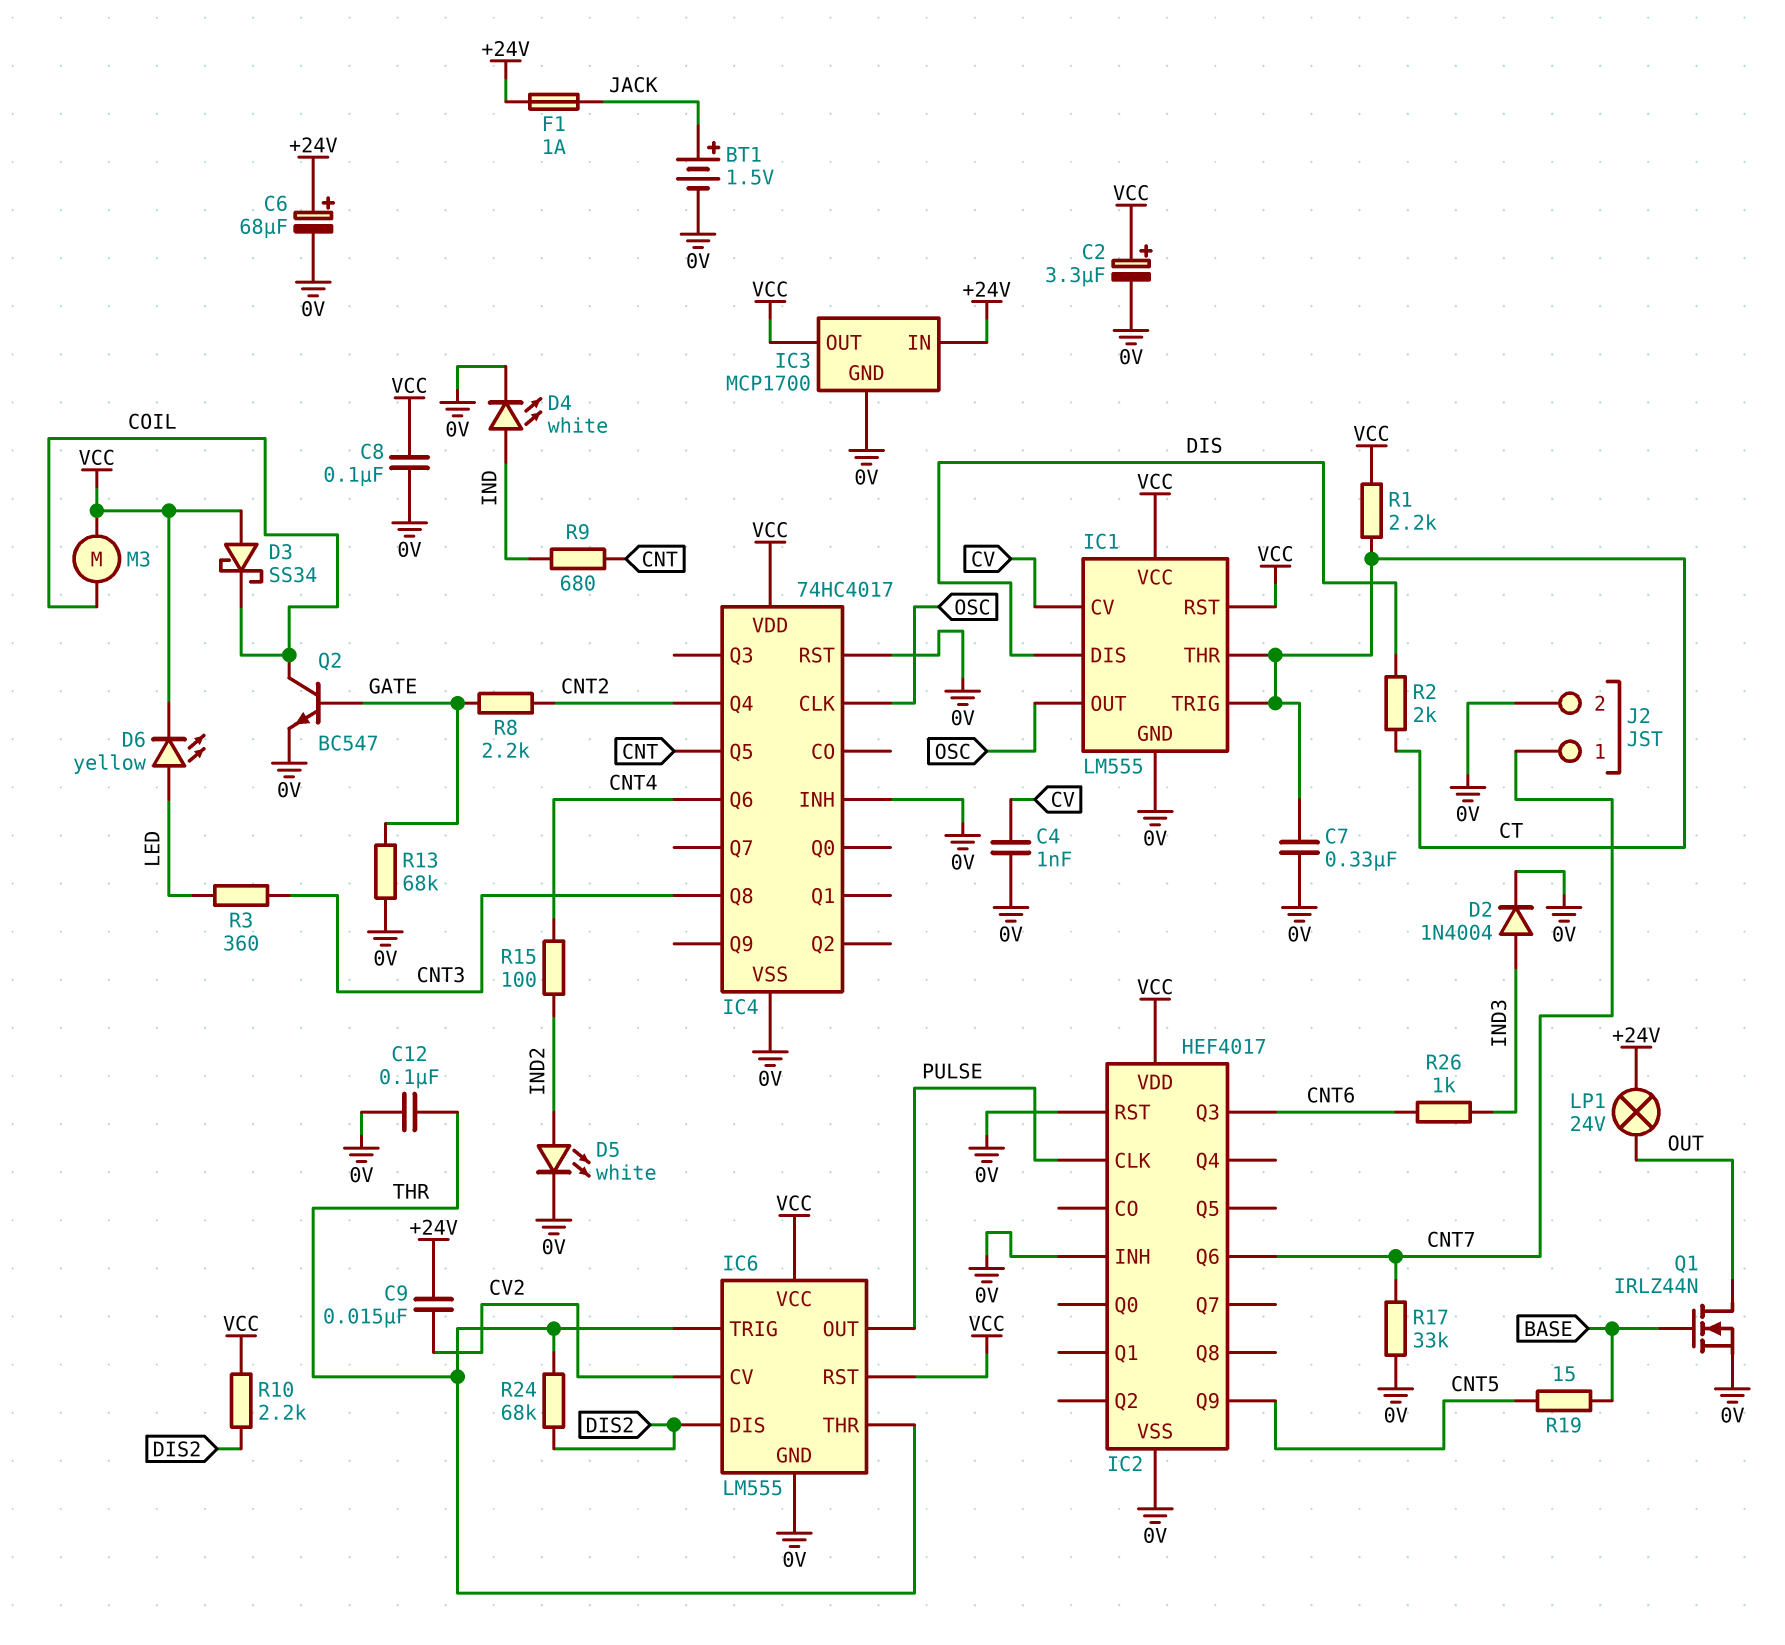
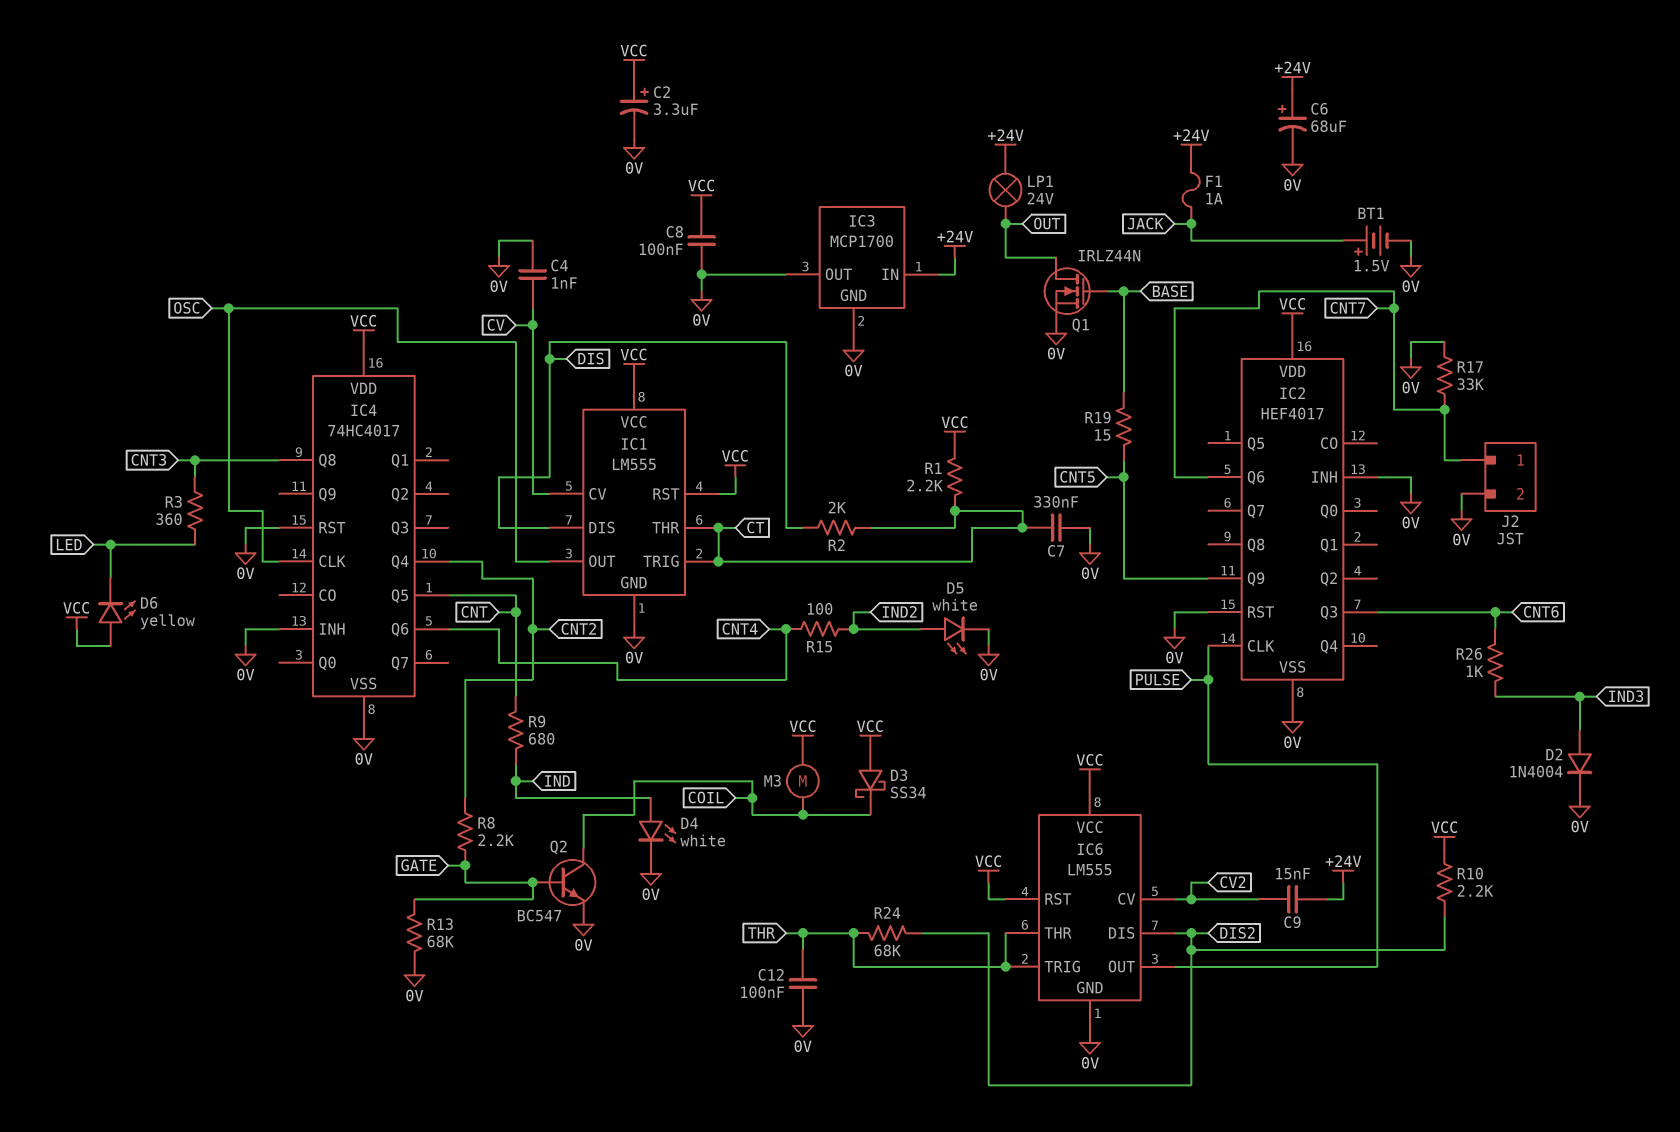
D6: LED yellow (A LED, K VCC) -> LED yellow (A VCC, K LED)
IC3 pin OUT: VCC -> 0V

